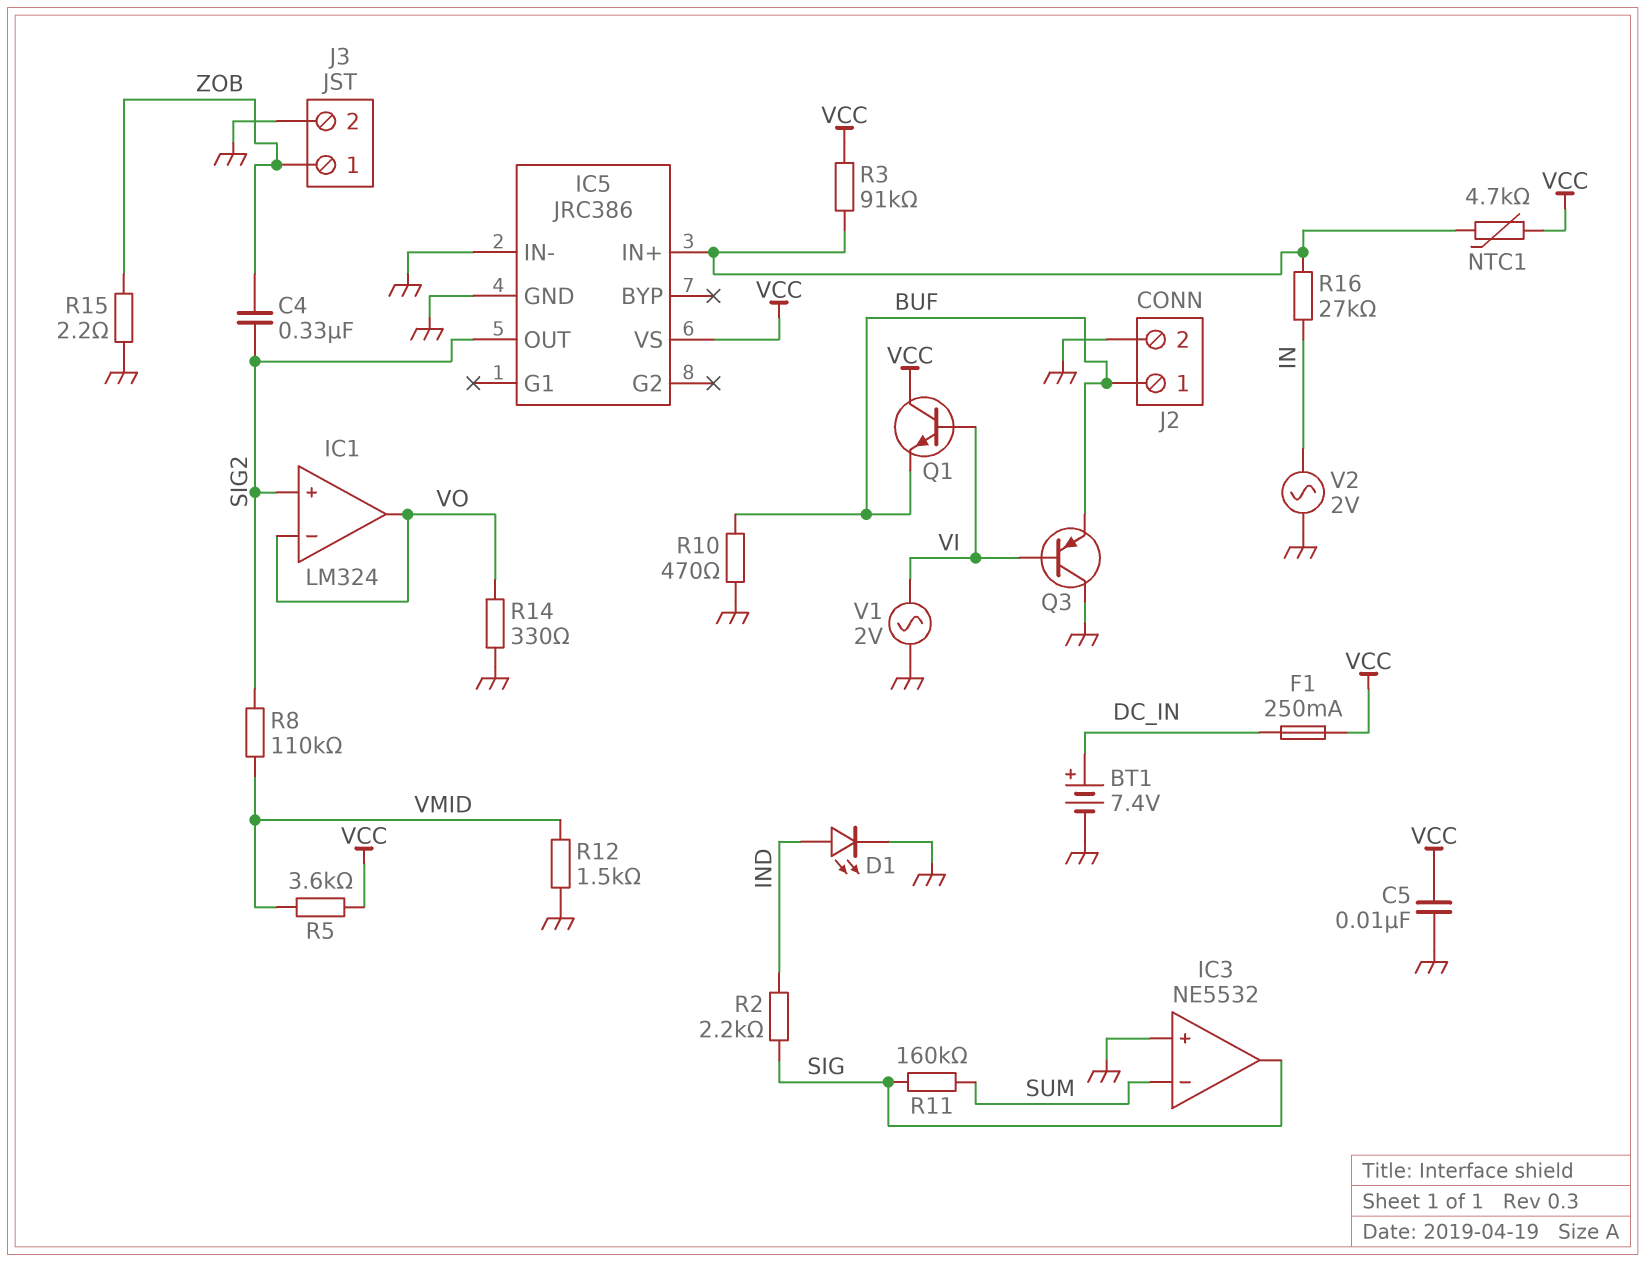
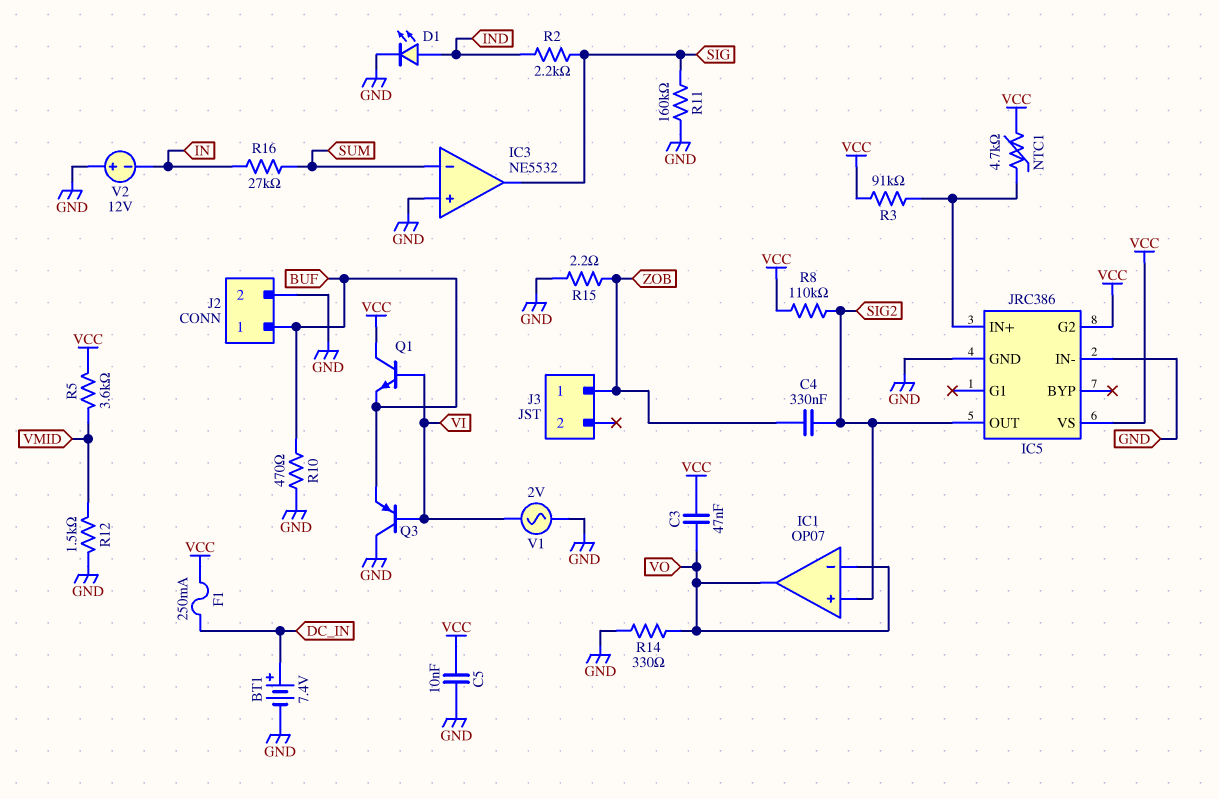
C3: none -> 47nF (VCC, VO)
IC1: LM324 -> OP07
IC5 pin G2: none -> VCC
J3 pin 2: GND -> none
R8: 110k (SIG2, VMID) -> 110k (SIG2, VCC)
R11: 160k (SIG, SUM) -> 160k (GND, SIG)
R16: 27k (IC5/IN+, IN) -> 27k (IN, SUM)
V2: AC 2V (GND, IN) -> 12V (plus GND, minus IN)

